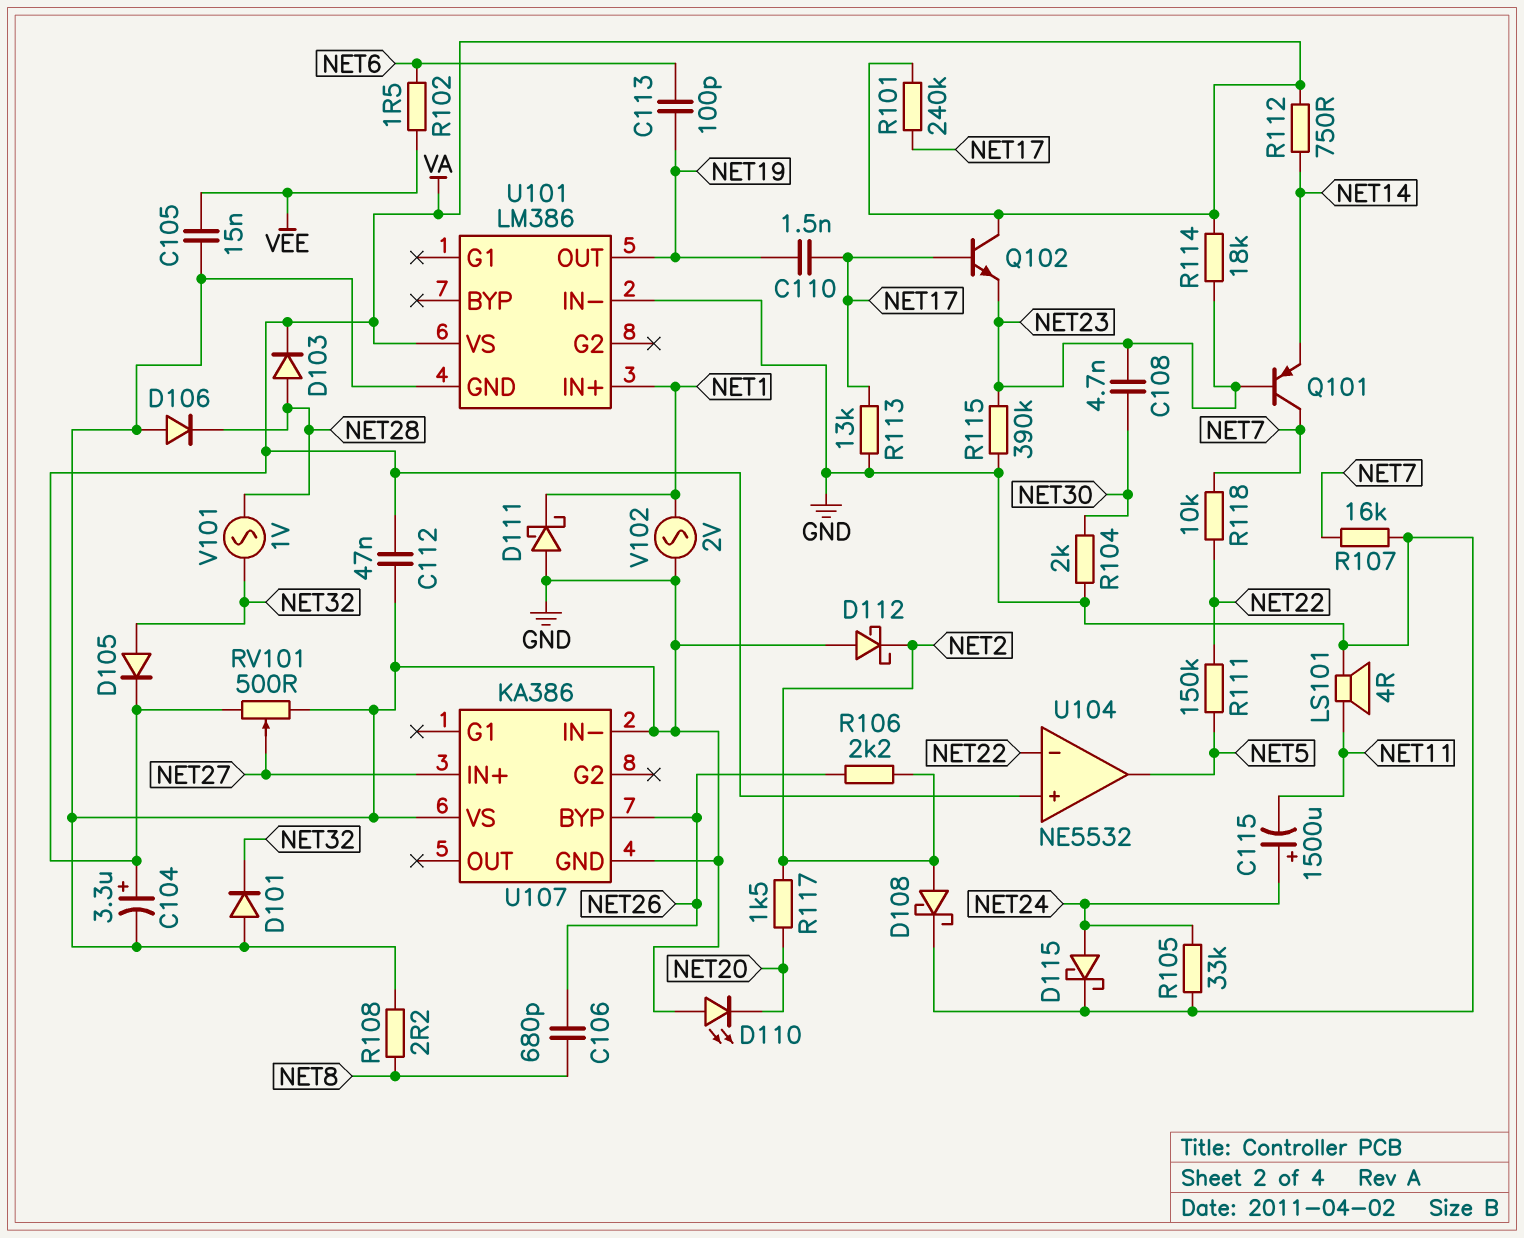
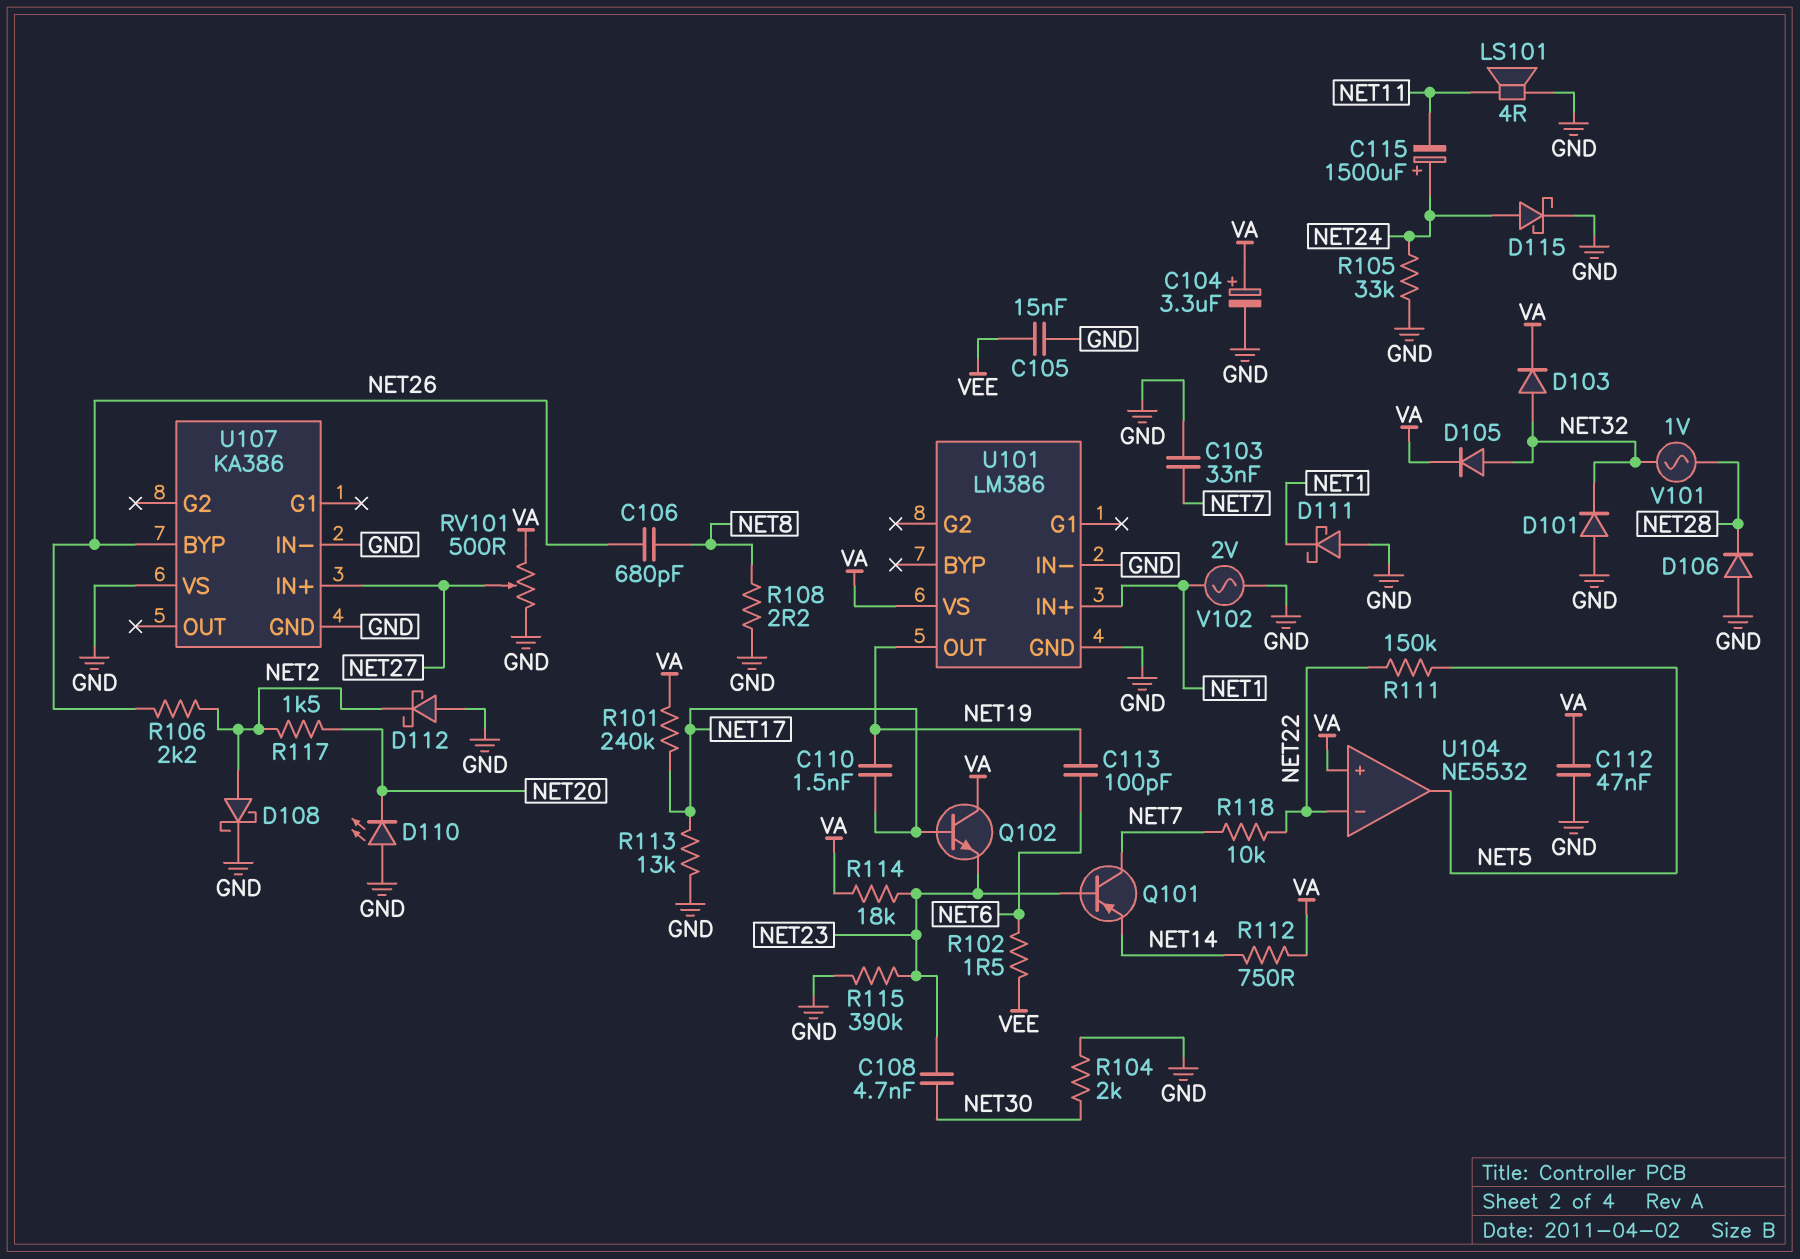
C103: none -> 33nF (GND, NET7)
D103: diode (A NET28, K VA) -> diode (A NET32, K VA)
R107: 16k (GND, NET7) -> none

